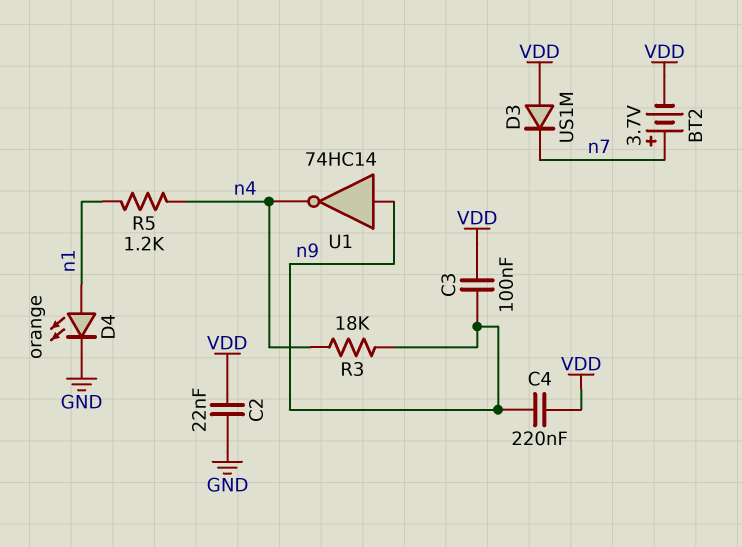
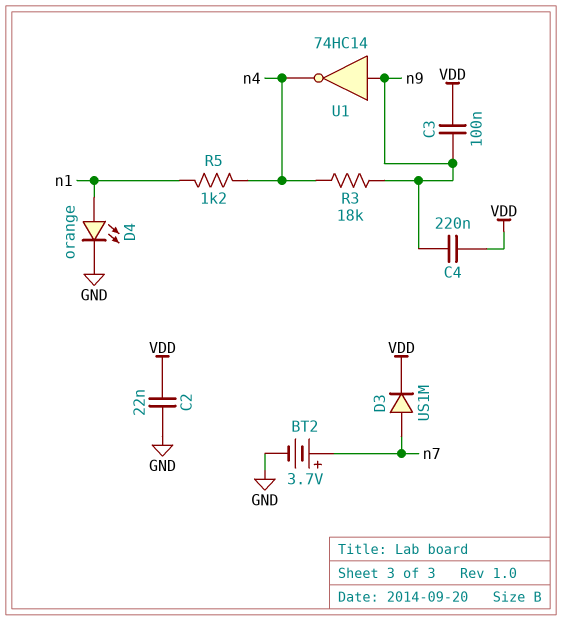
BT2: 3.7V (plus n7, minus VDD) -> 3.7V (plus n7, minus GND)
D3: diode US1M (A VDD, K n7) -> diode US1M (A n7, K VDD)

